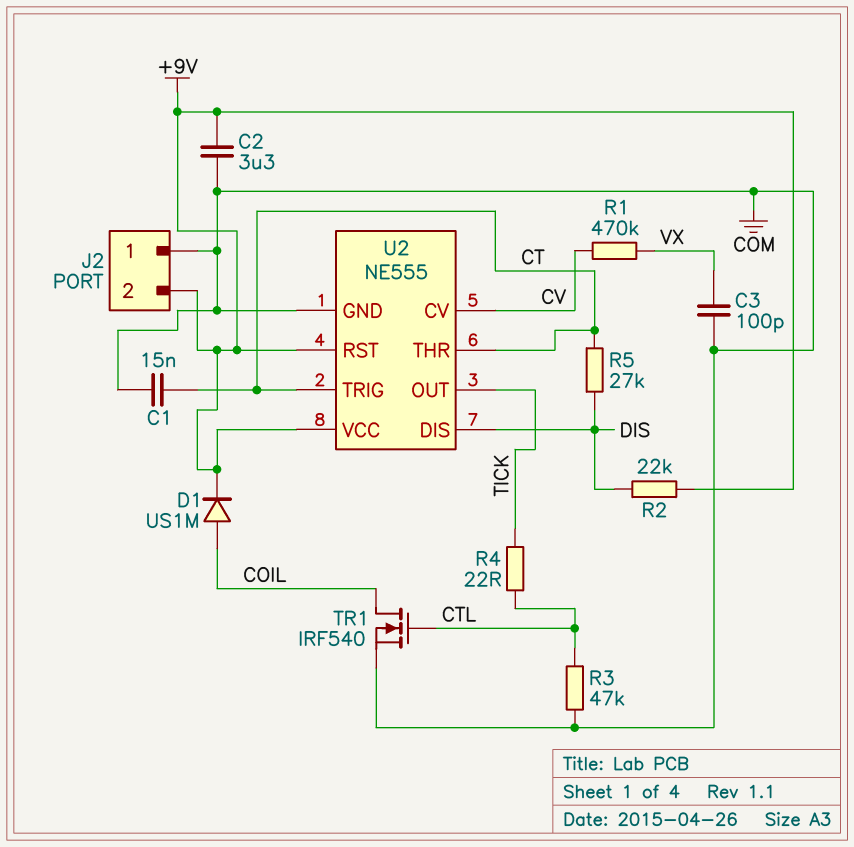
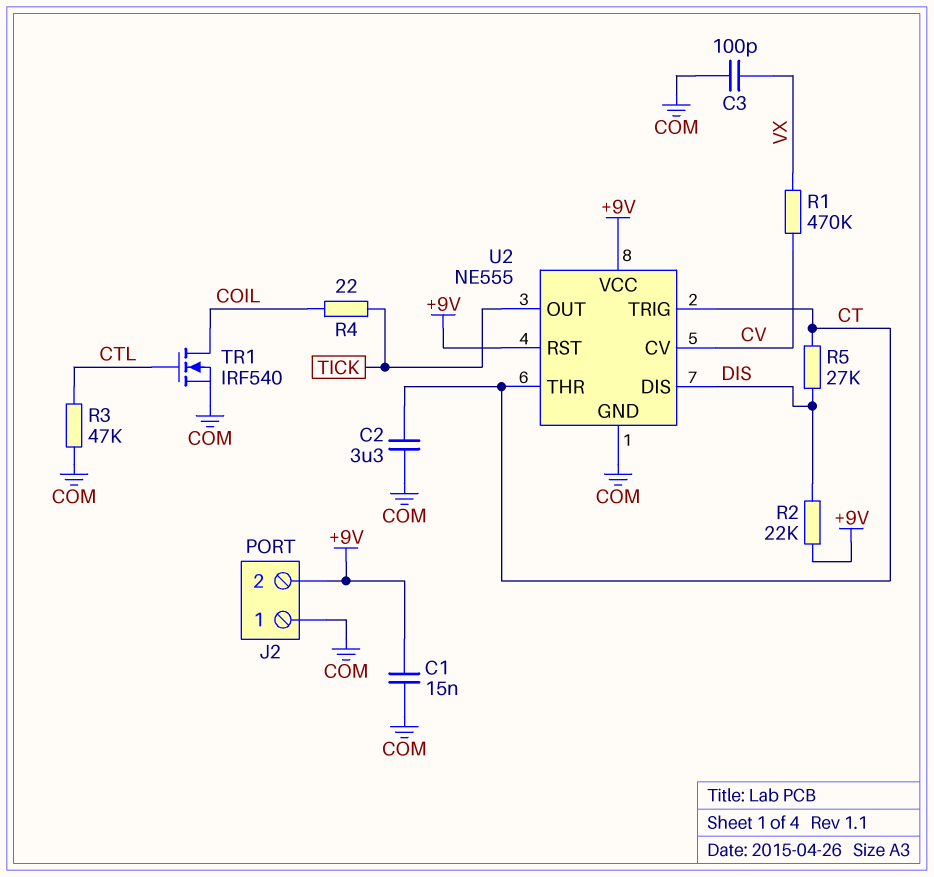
C1: 15nF (COM, CT) -> 15nF (+9V, COM)
C2: 3.3uF (+9V, COM) -> 3.3uF (COM, CT)
D1: diode US1M (A COIL, K +9V) -> none
R4: 22 (CTL, TICK) -> 22 (COIL, TICK)

